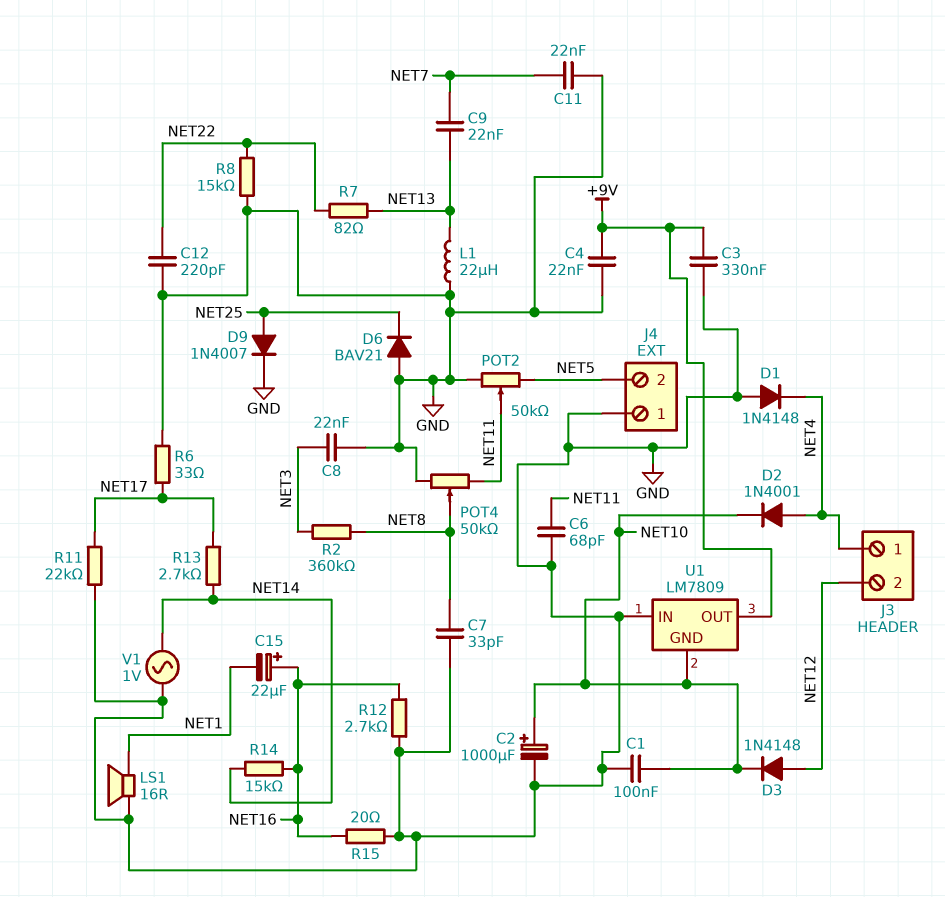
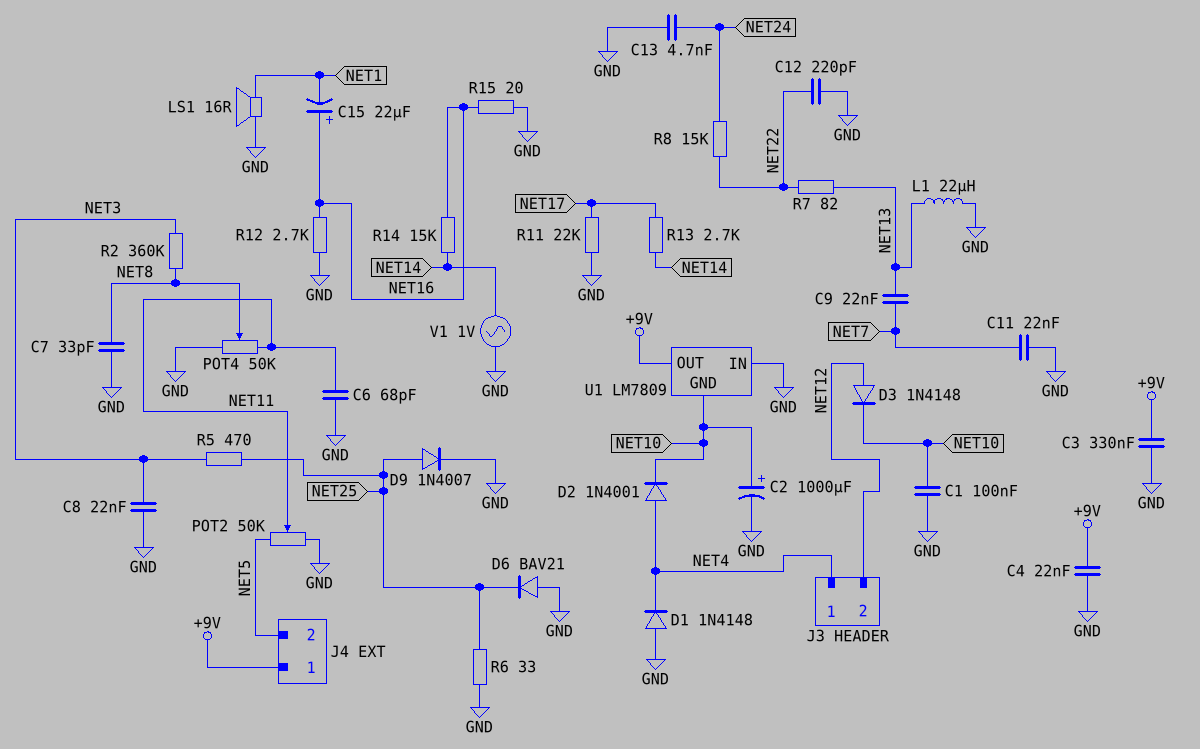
C13: none -> 4.7nF (GND, NET24)
J4 pin 1: GND -> +9V
R5: none -> 470 (NET3, NET25)
R6: 33 (GND, NET17) -> 33 (GND, NET25)
R8: 15k (GND, NET22) -> 15k (NET22, NET24)

